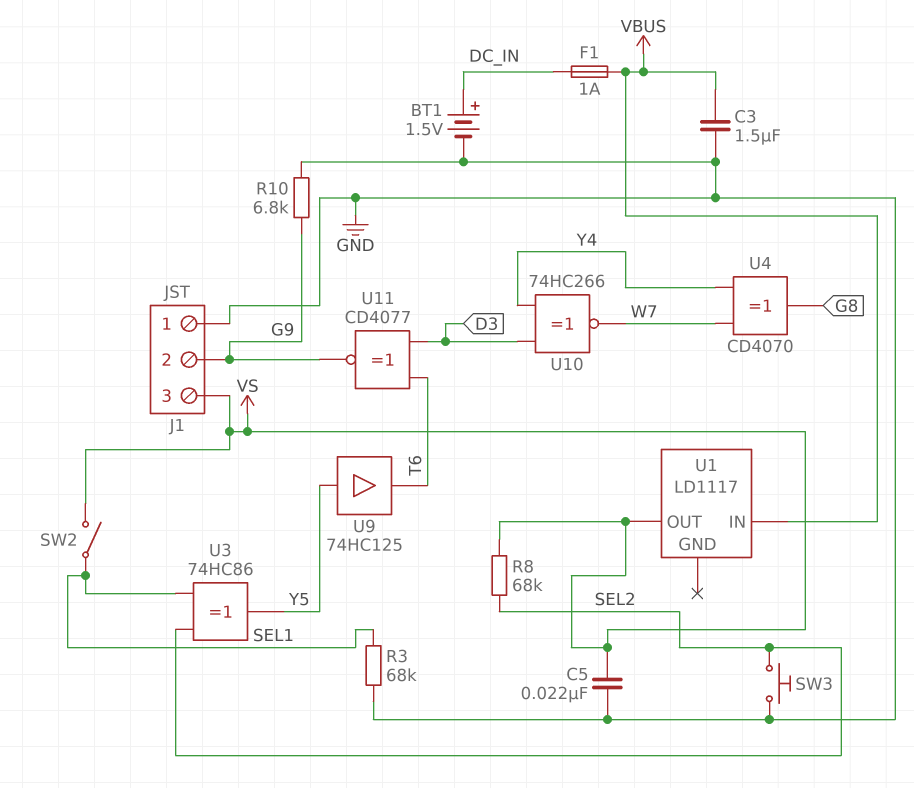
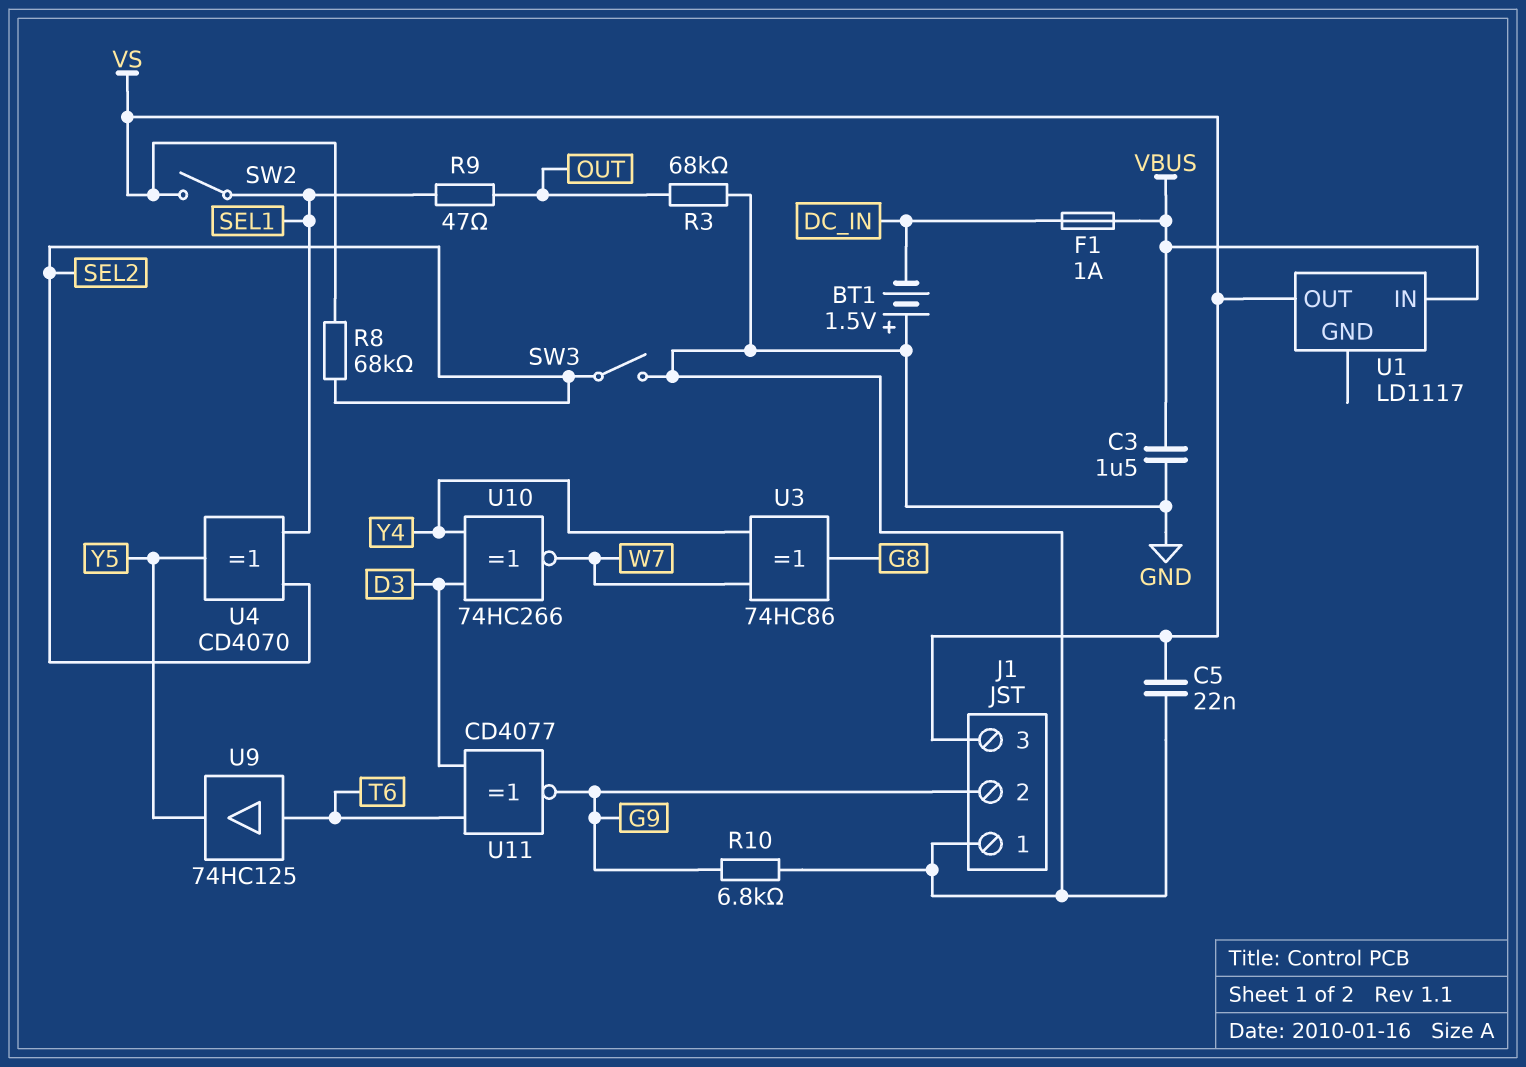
BT1: 1.5V (plus DC_IN, minus GND) -> 1.5V (plus GND, minus DC_IN)
R3: 68k (GND, SEL1) -> 68k (GND, OUT)
R9: none -> 47 (OUT, SEL1)
SW3: button (GND, SEL2) -> switch (GND, SEL2)
U3: XOR 74HC86 (in SEL1, in SEL2, out Y5) -> XOR 74HC86 (in W7, in Y4, out G8)
U4: XOR CD4070 (in W7, in Y4, out G8) -> XOR CD4070 (in SEL1, in SEL2, out Y5)
U9: buffer 74HC125 (in Y5, out T6) -> buffer 74HC125 (in T6, out Y5)

